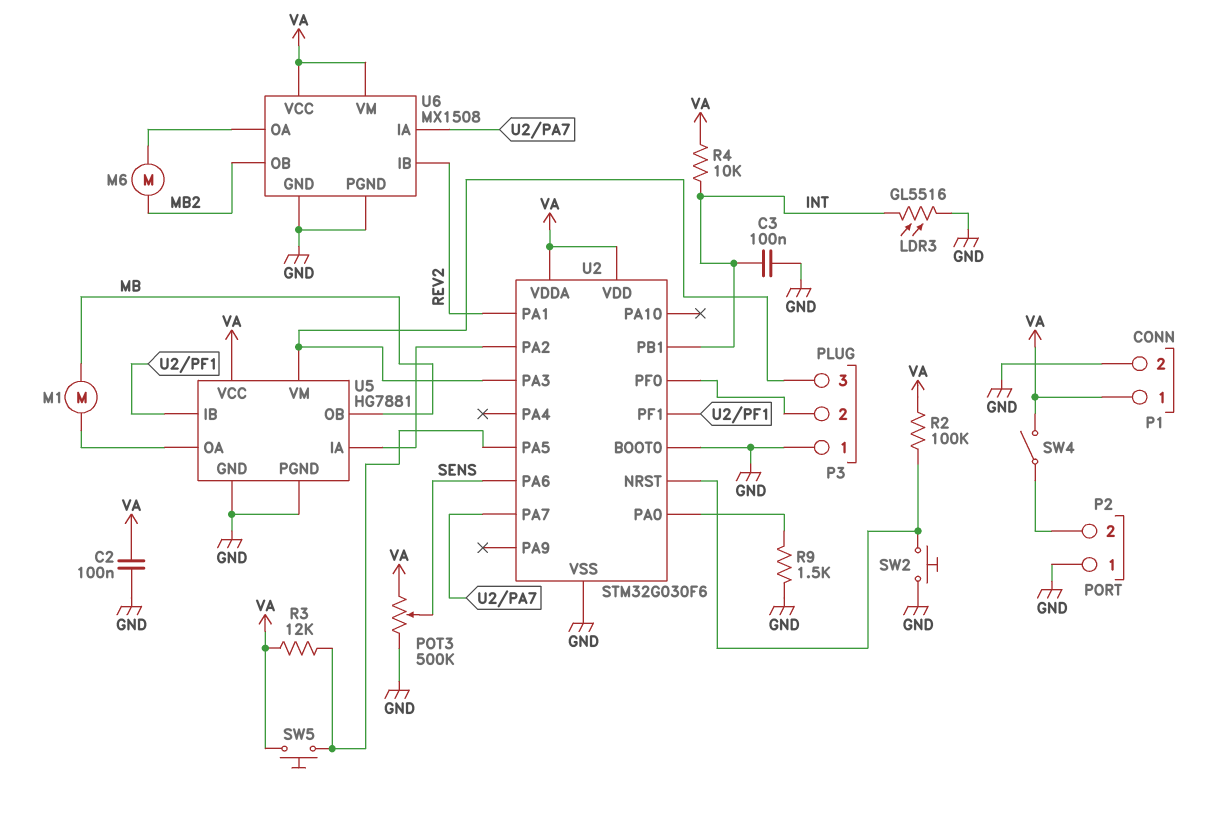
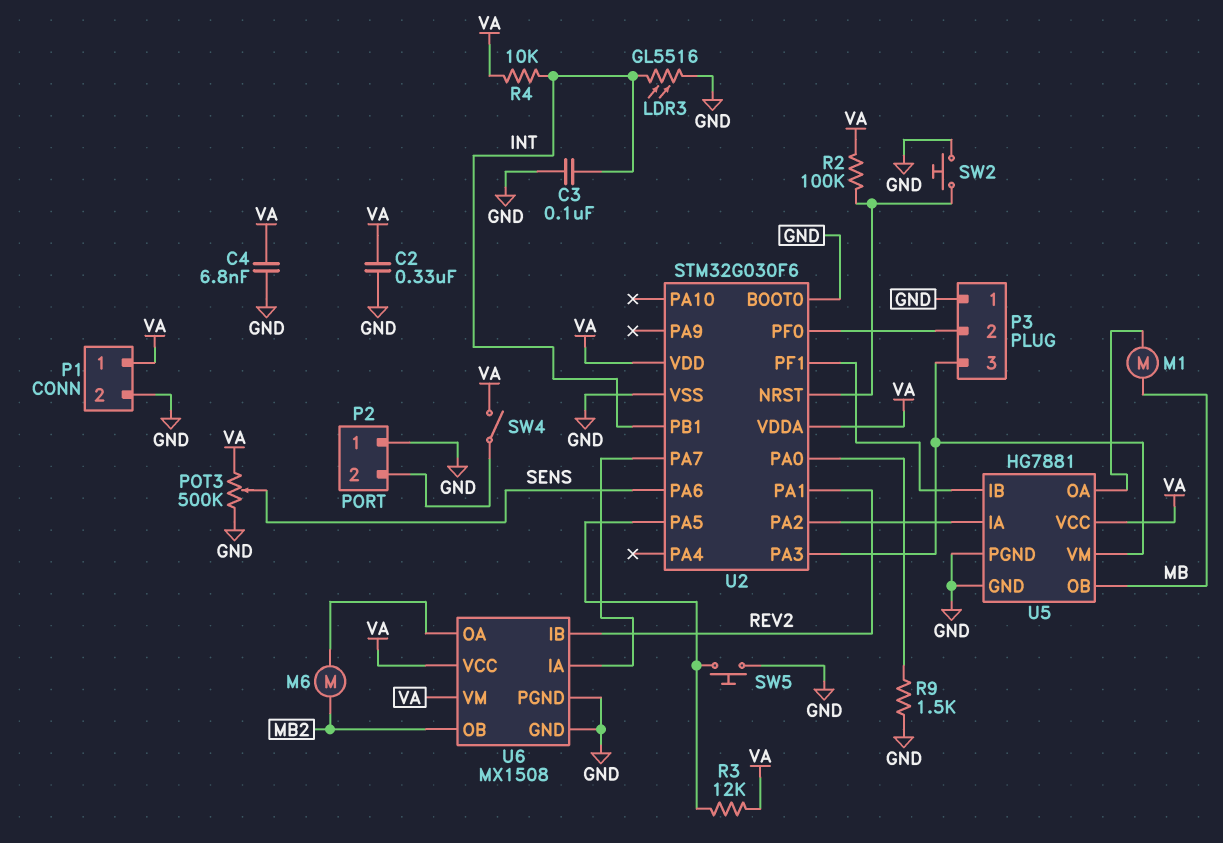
C2: 100nF (GND, VA) -> 330nF (GND, VA)
C4: none -> 6.8nF (GND, VA)
SW5: button (U2/PA5, VA) -> button (GND, U2/PA5)

